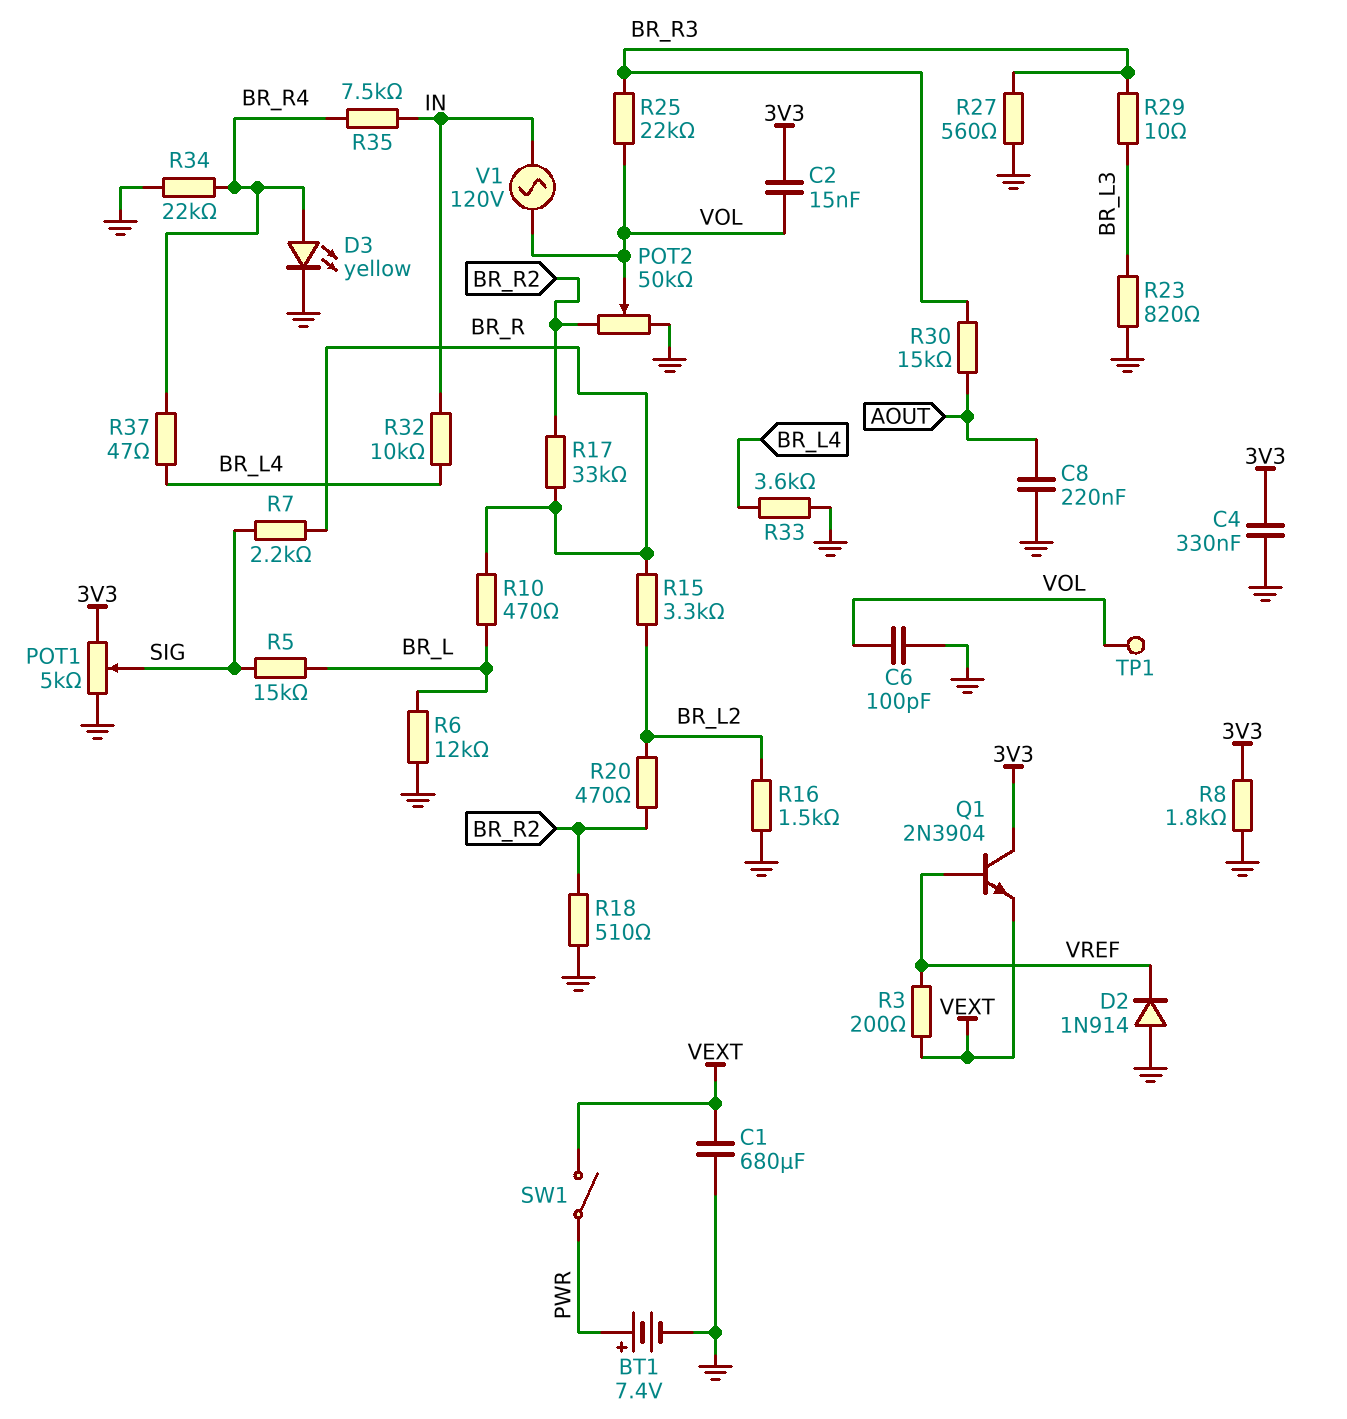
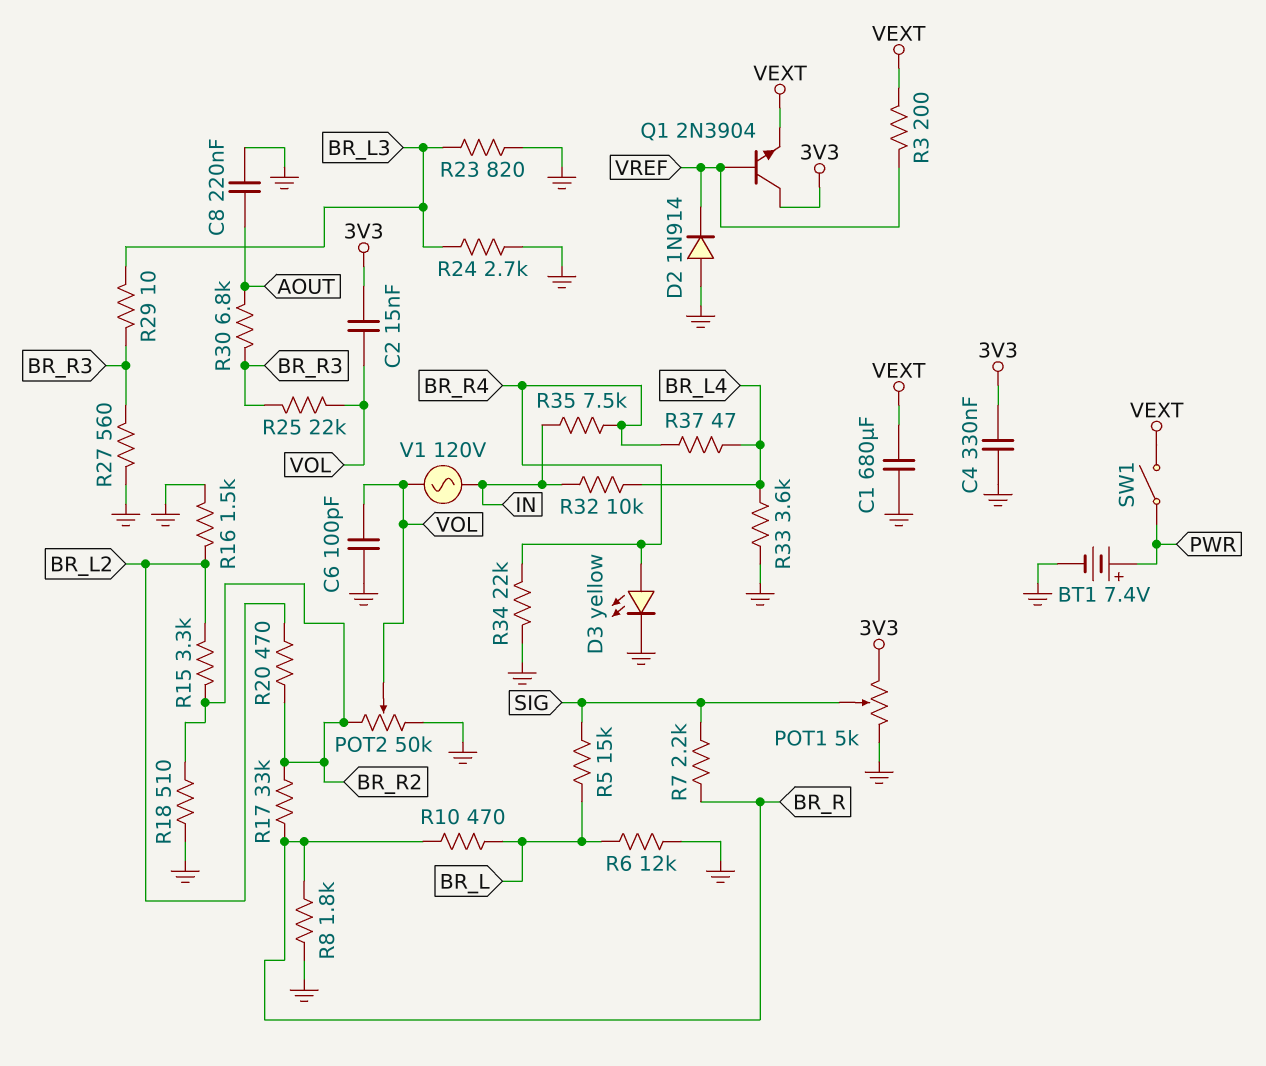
R8: 1.8k (3V3, GND) -> 1.8k (BR_R, GND)
R15: 3.3k (BR_L2, BR_R) -> 3.3k (BR_L2, BR_R2)
R24: none -> 2.7k (BR_L3, GND)
R30: 15k (AOUT, BR_R3) -> 6.8k (AOUT, BR_R3)
TP1: test point (VOL) -> none

